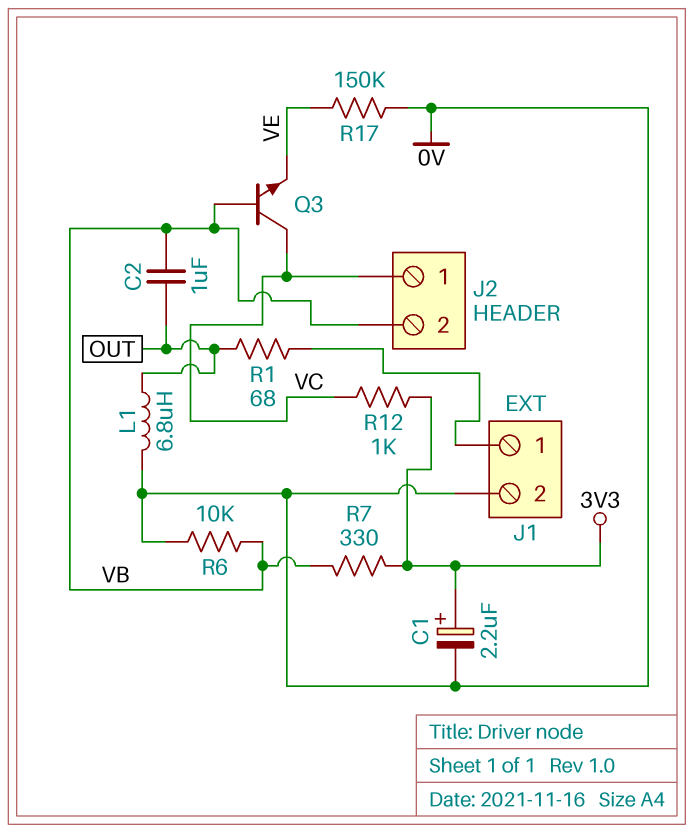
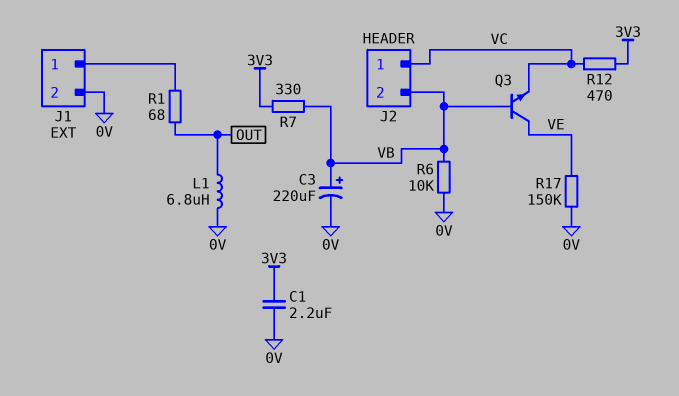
C1: 2.2uF (plus 3V3, minus 0V) -> 2.2uF (0V, 3V3)
C2: 1uF (OUT, VB) -> none
C3: none -> 220uF (plus VB, minus 0V)
Q3: NPN (B VB, C VC, E VE) -> NPN (B VB, C VE, E VC)
R12: 1k (3V3, VC) -> 470 (3V3, VC)

